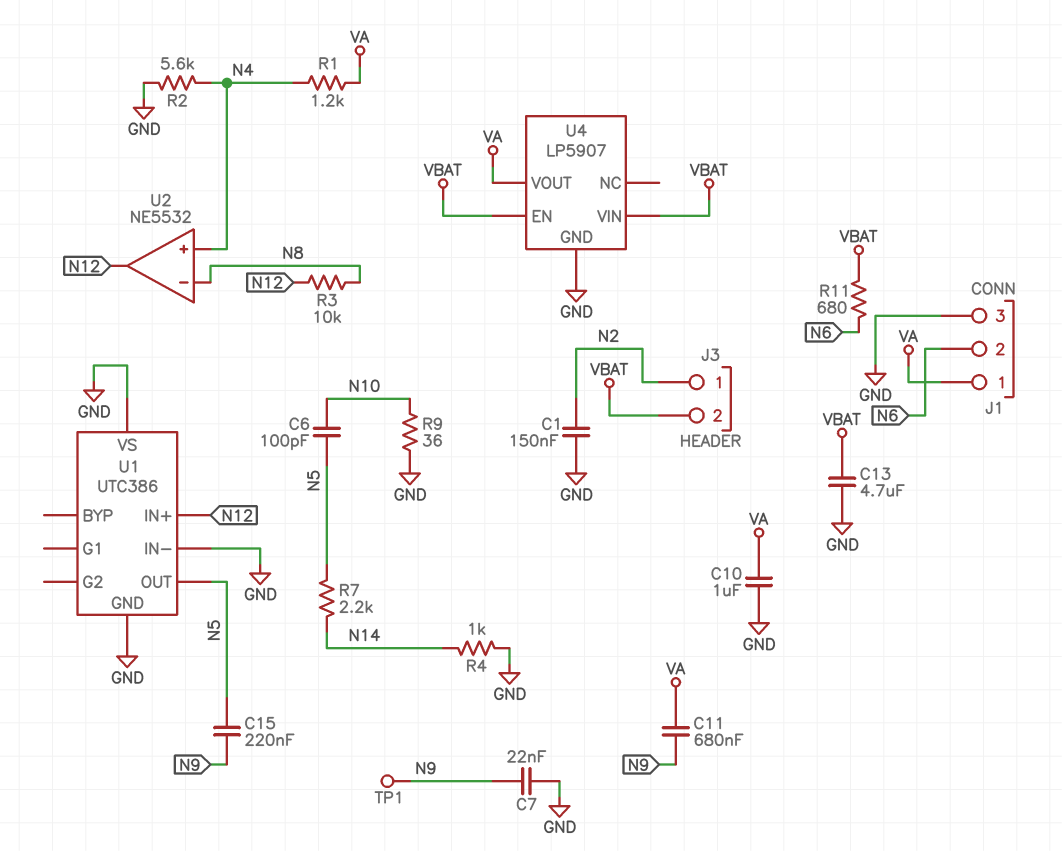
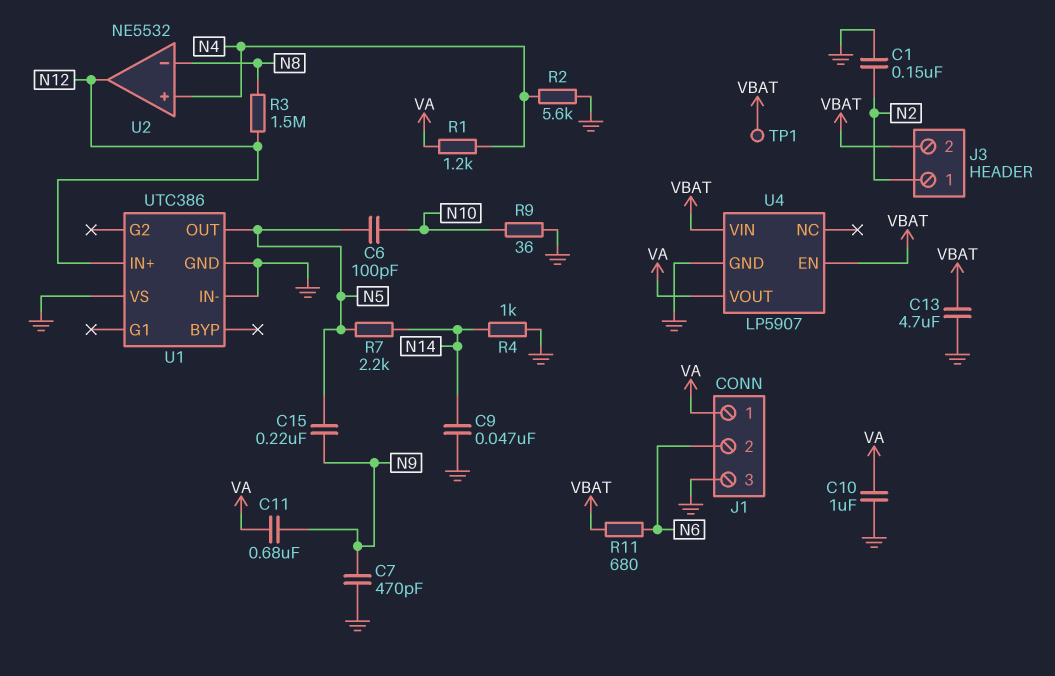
C7: 22nF (GND, N9) -> 470pF (GND, N9)
C9: none -> 47nF (GND, N14)
R3: 10k (N8, N12) -> 1.5M (N8, N12)
TP1: test point (N9) -> test point (VBAT)

